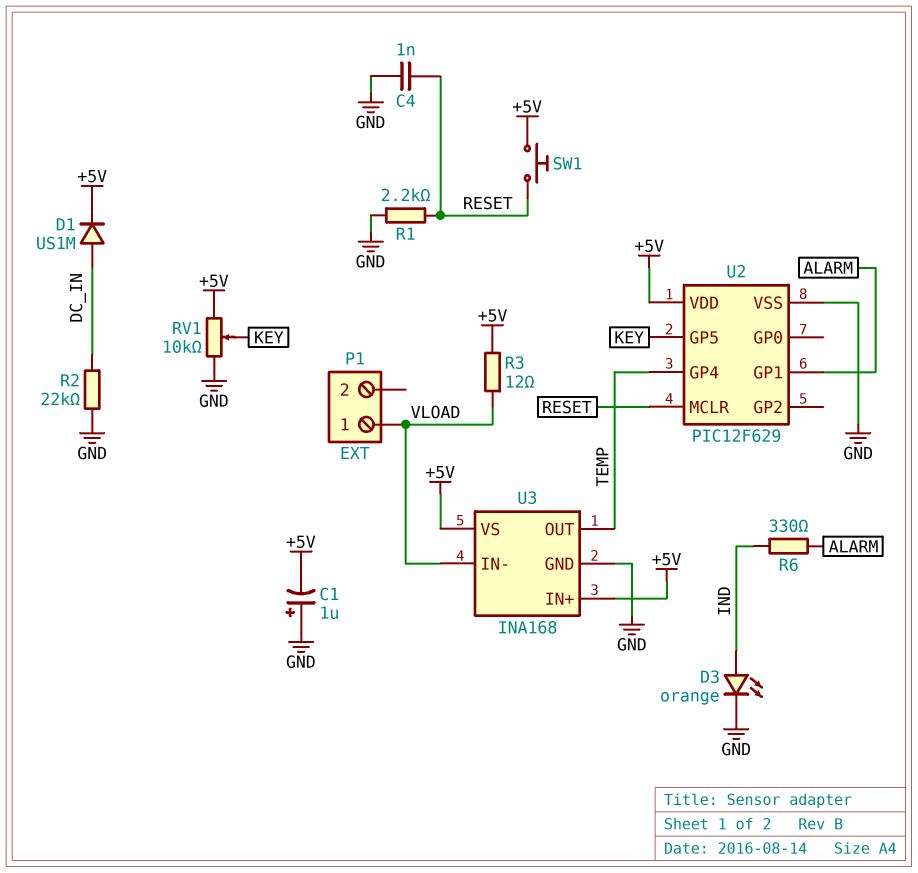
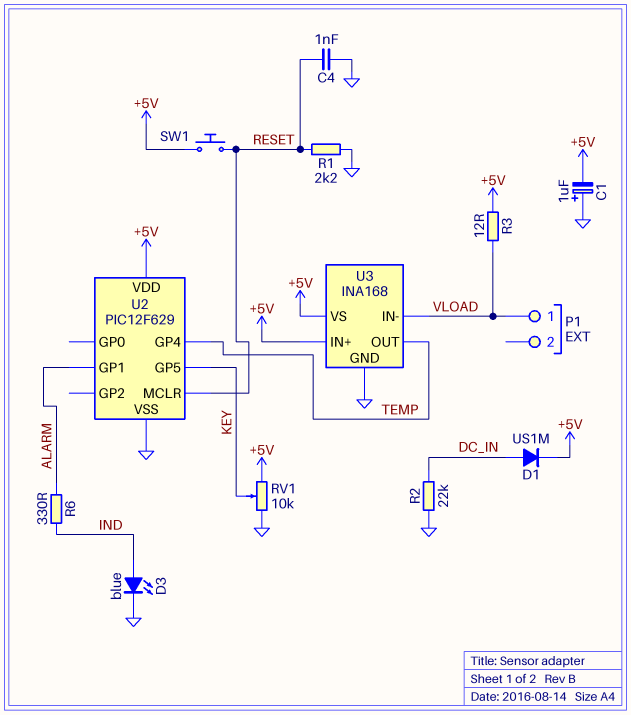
D3: LED orange (A IND, K GND) -> LED blue (A IND, K GND)

